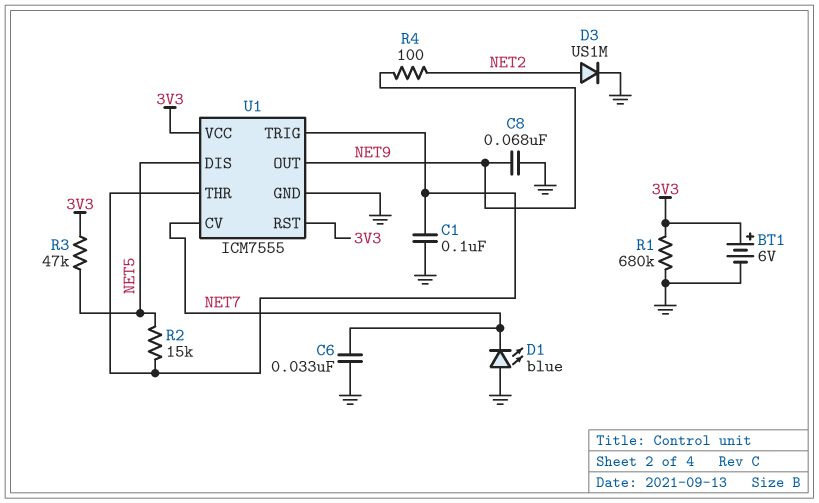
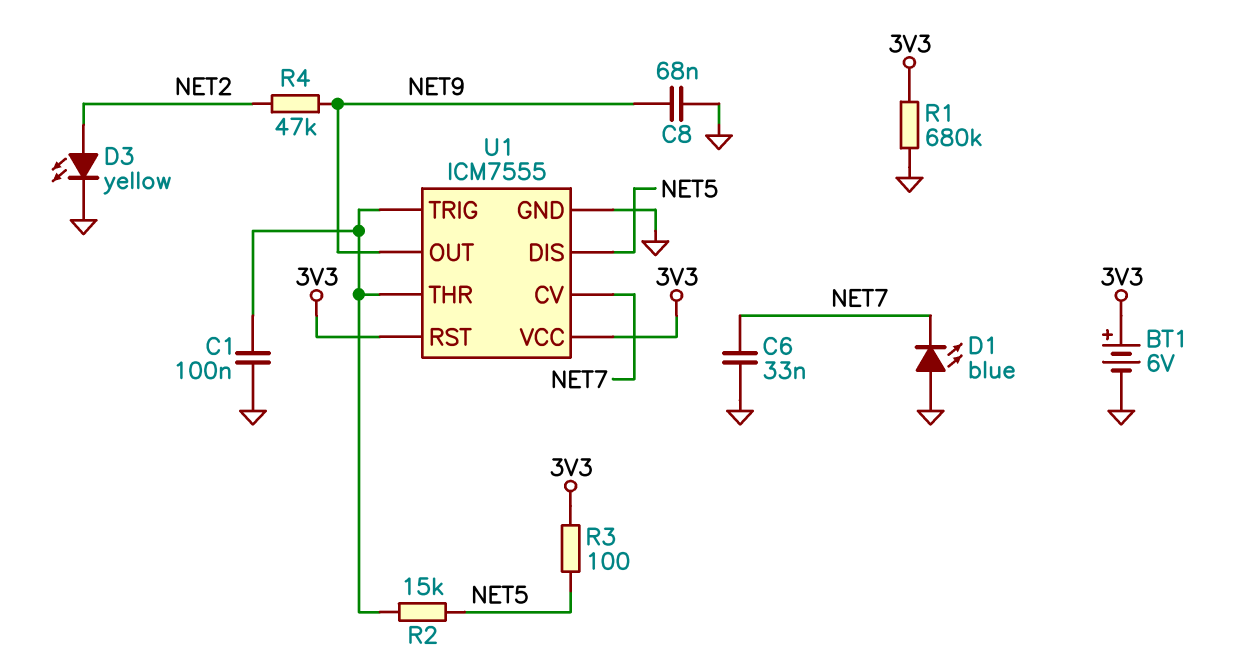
D3: diode US1M (A NET2, K GND) -> LED yellow (A NET2, K GND)
R3: 47k (3V3, NET5) -> 100 (3V3, NET5)
R4: 100 (NET2, NET9) -> 47k (NET2, NET9)

